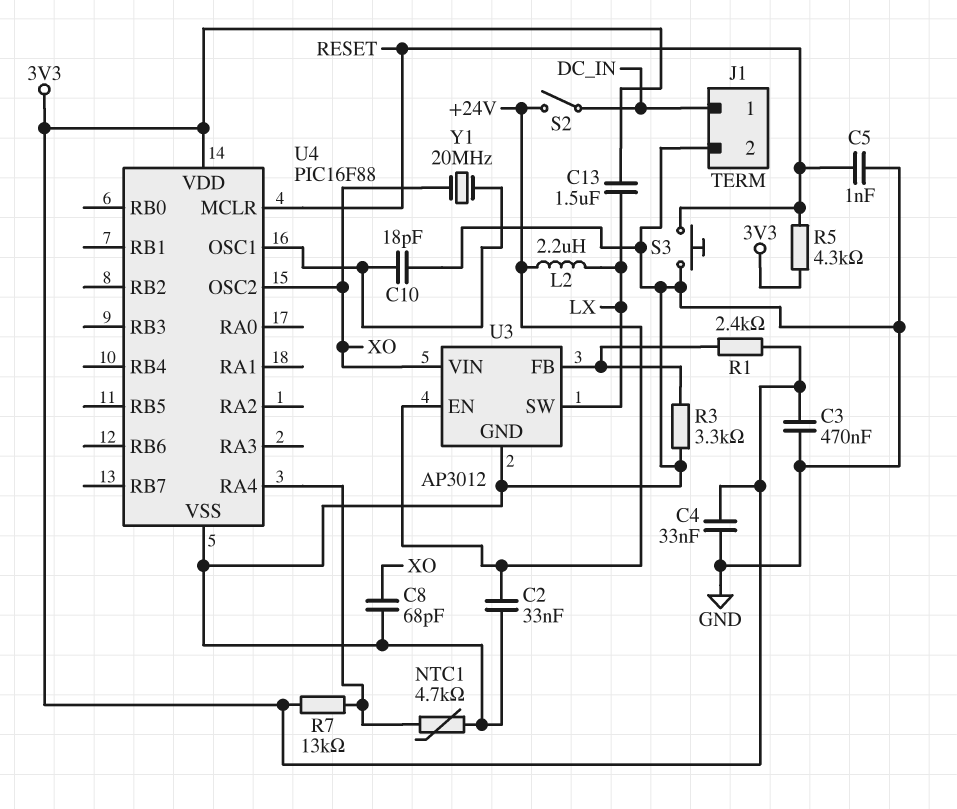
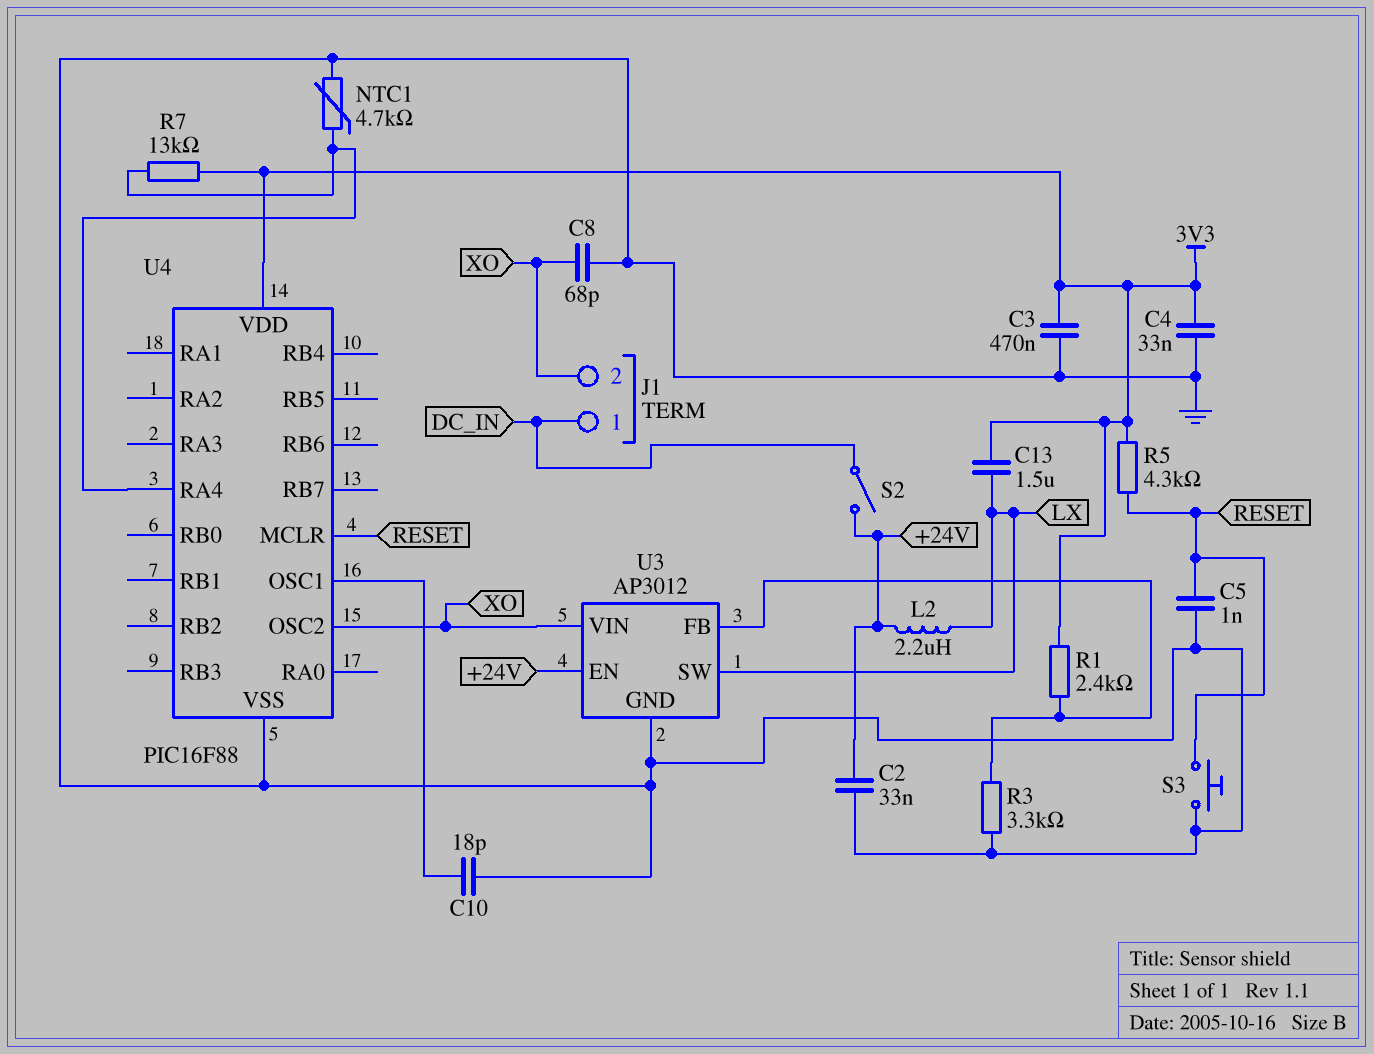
J1 pin 2: GND -> XO
Y1: 20MHz (U4/OSC1, XO) -> none

